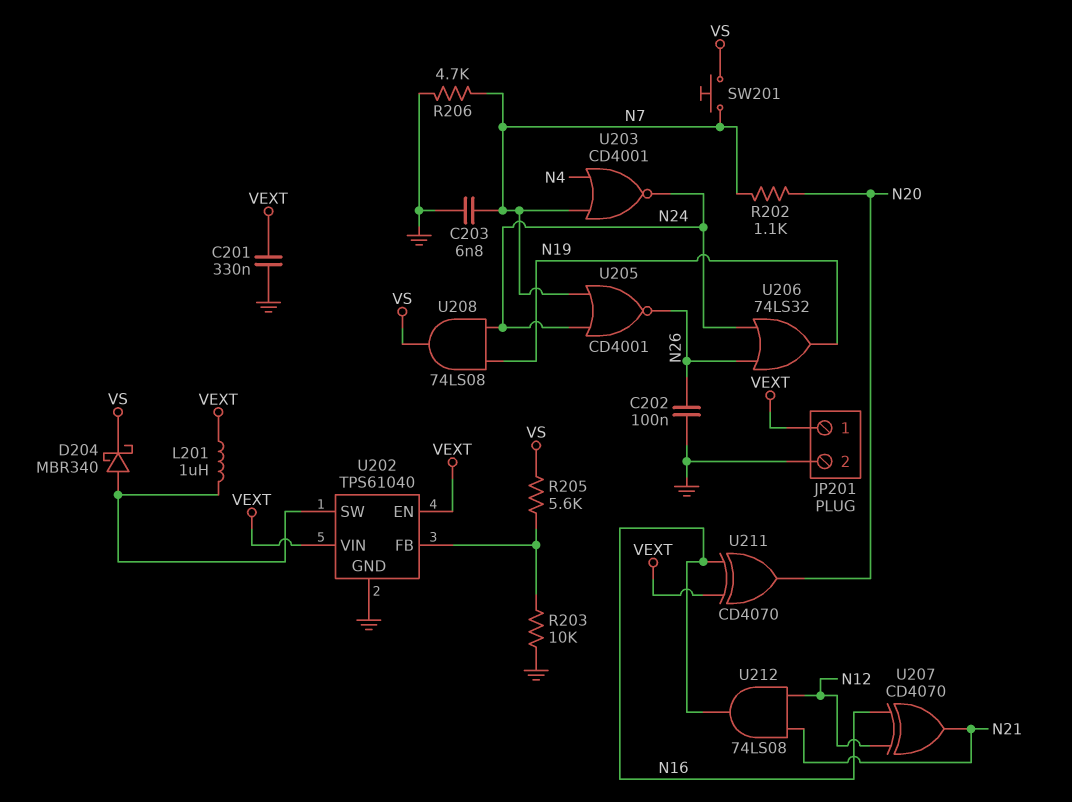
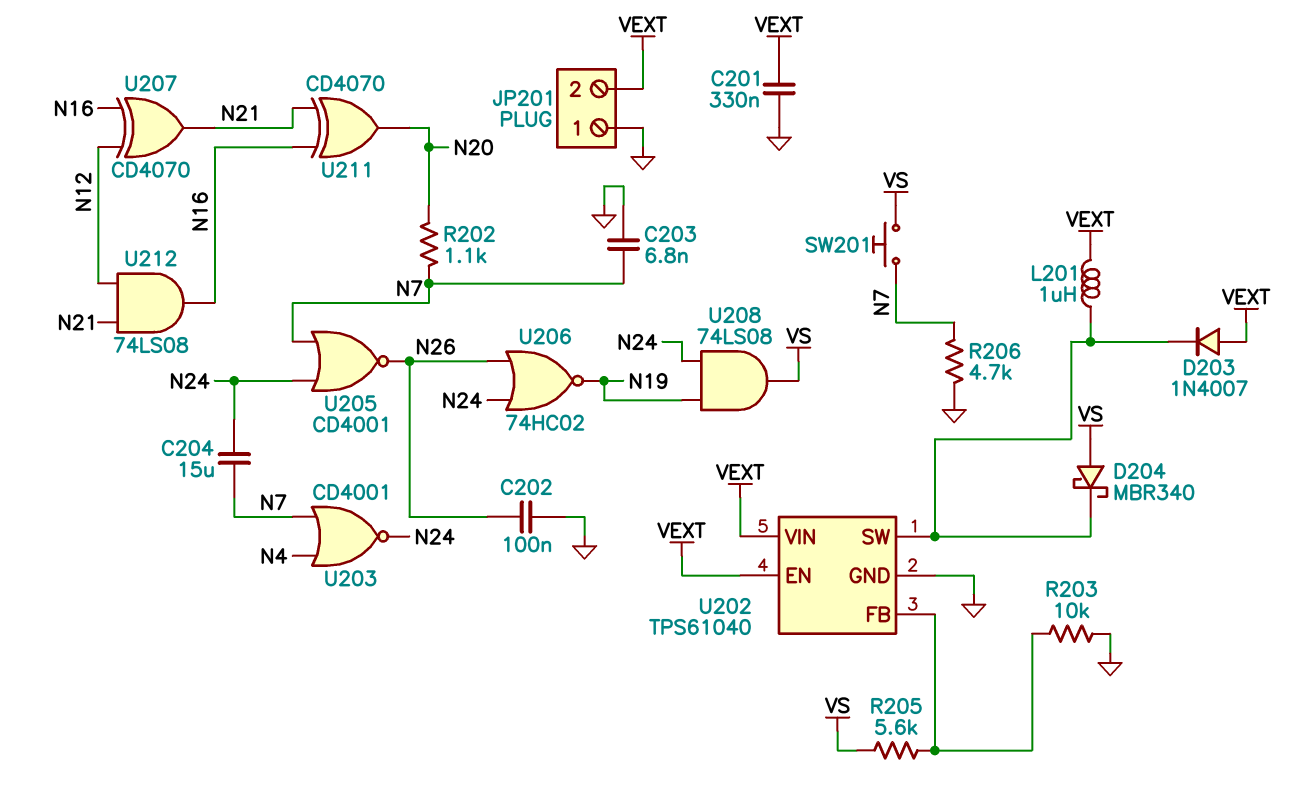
C204: none -> 15uF (N7, N24)
D203: none -> diode 1N4007 (A VEXT, K U202/SW)
D204: schottky MBR340 (A U202/SW, K VS) -> schottky MBR340 (A VS, K U202/SW)
JP201 pin 1: VEXT -> GND
JP201 pin 2: GND -> VEXT
U206: OR 74LS32 (in N24, in N26, out N19) -> NOR 74HC02 (in N24, in N26, out N19)
U211: XOR CD4070 (in N16, in VEXT, out N20) -> XOR CD4070 (in N16, in N21, out N20)

